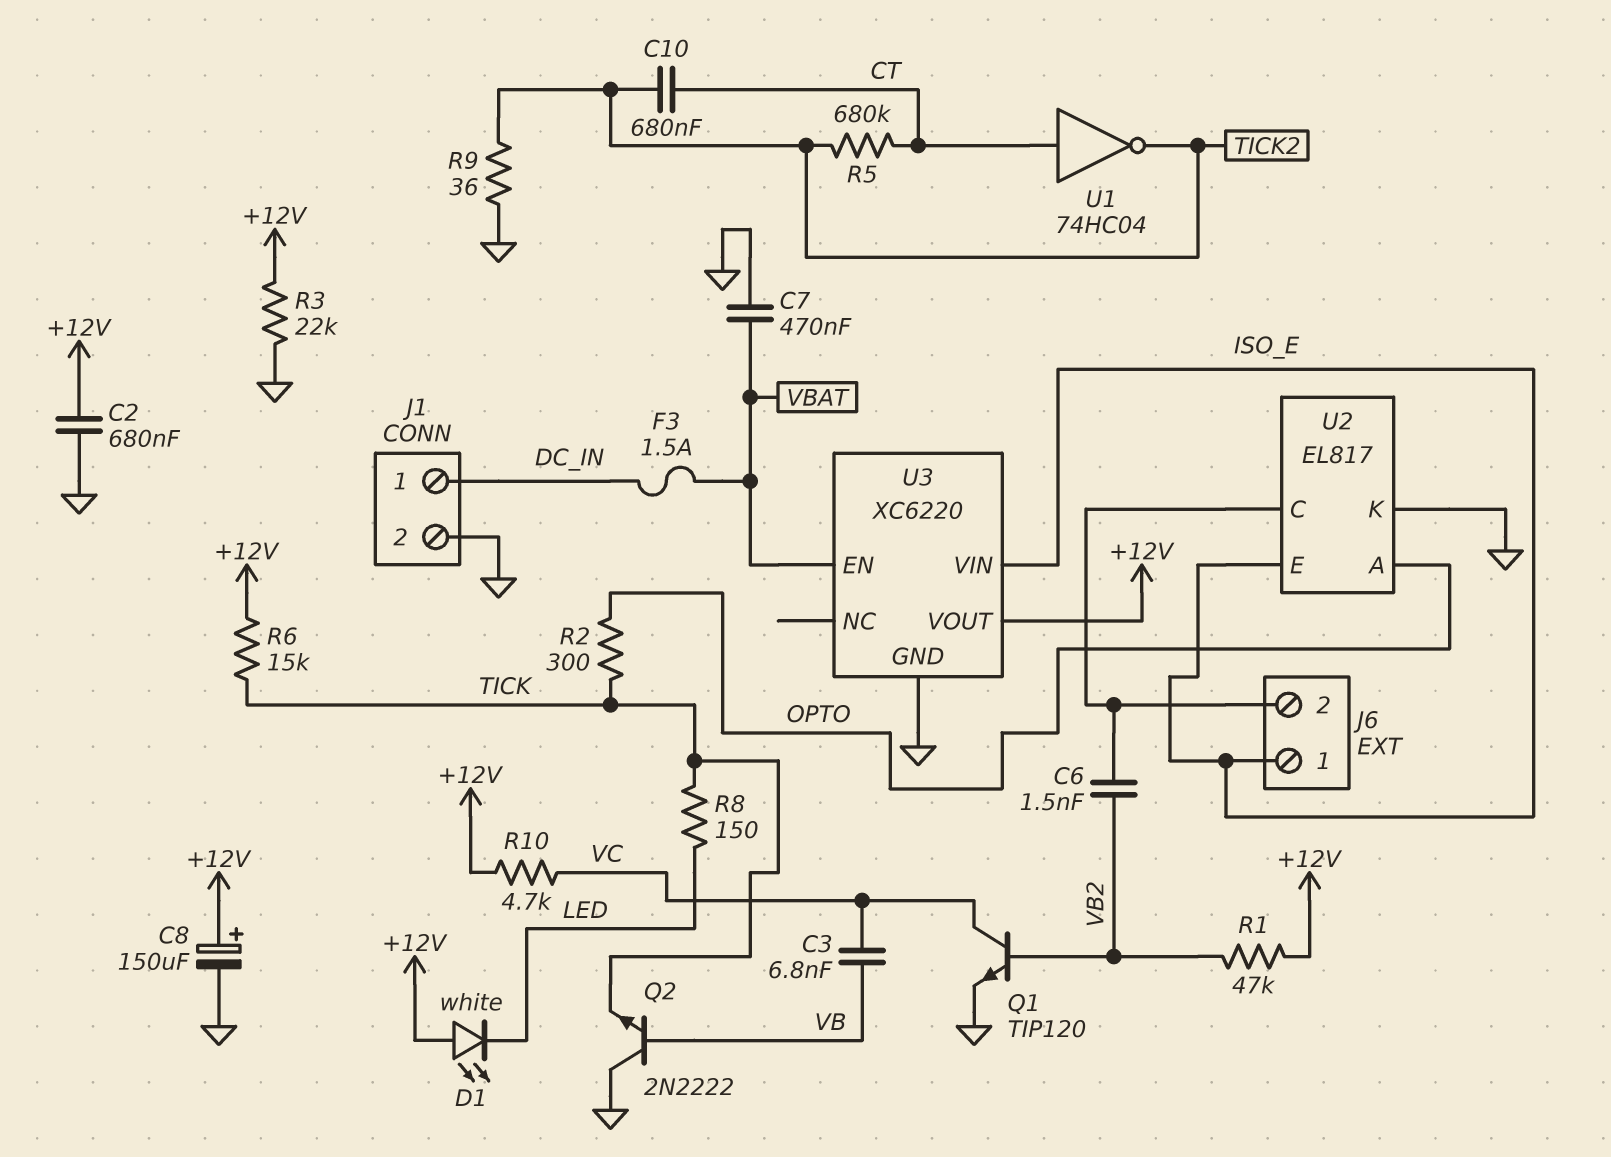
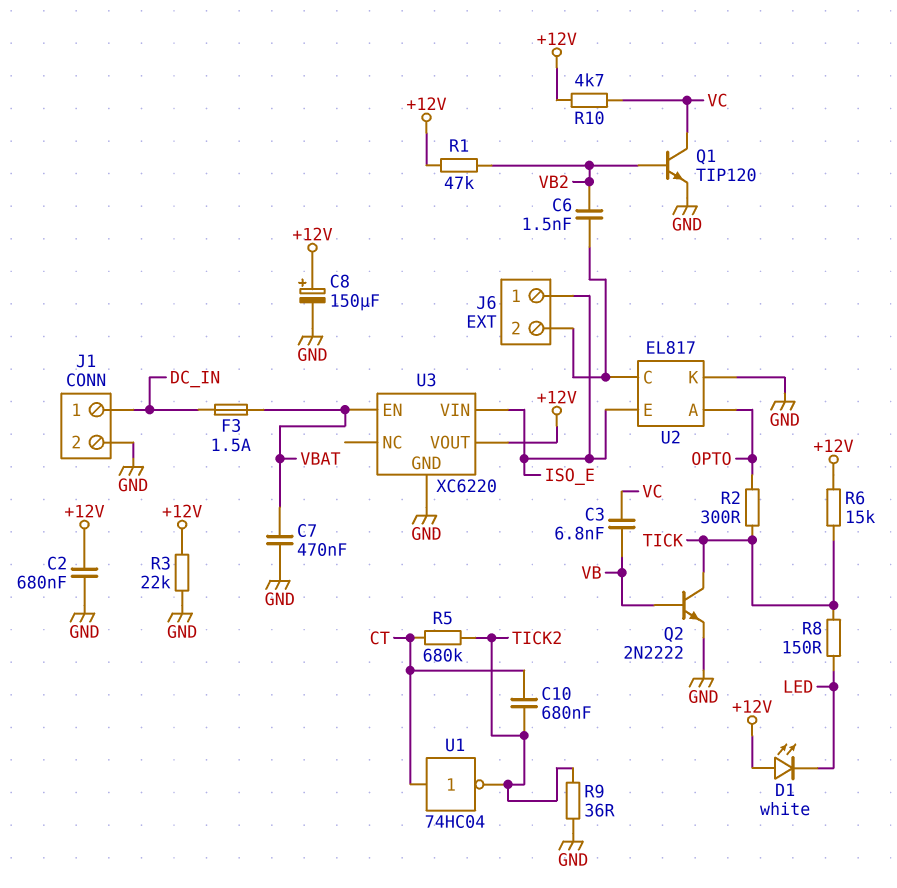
Q2: NPN 2N2222 (B VB, C GND, E TICK) -> NPN 2N2222 (B VB, C TICK, E GND)

